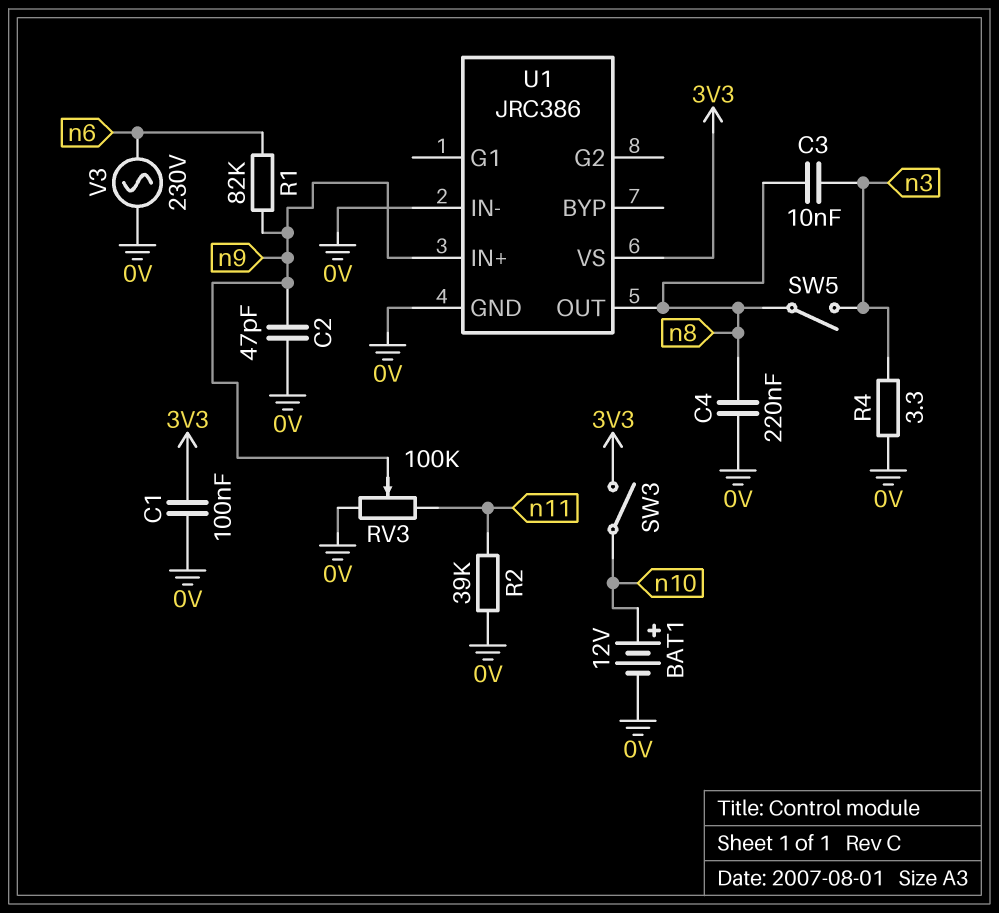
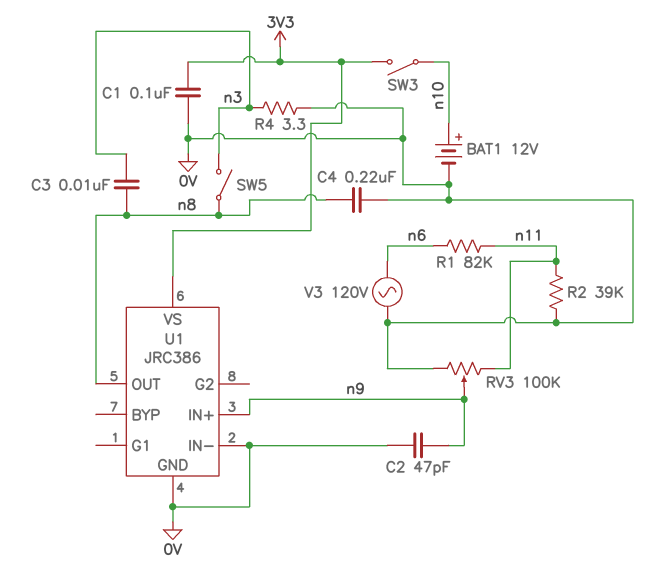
R1: 82k (n6, n9) -> 82k (n6, n11)
V3: AC 230V (0V, n6) -> AC 120V (0V, n6)

